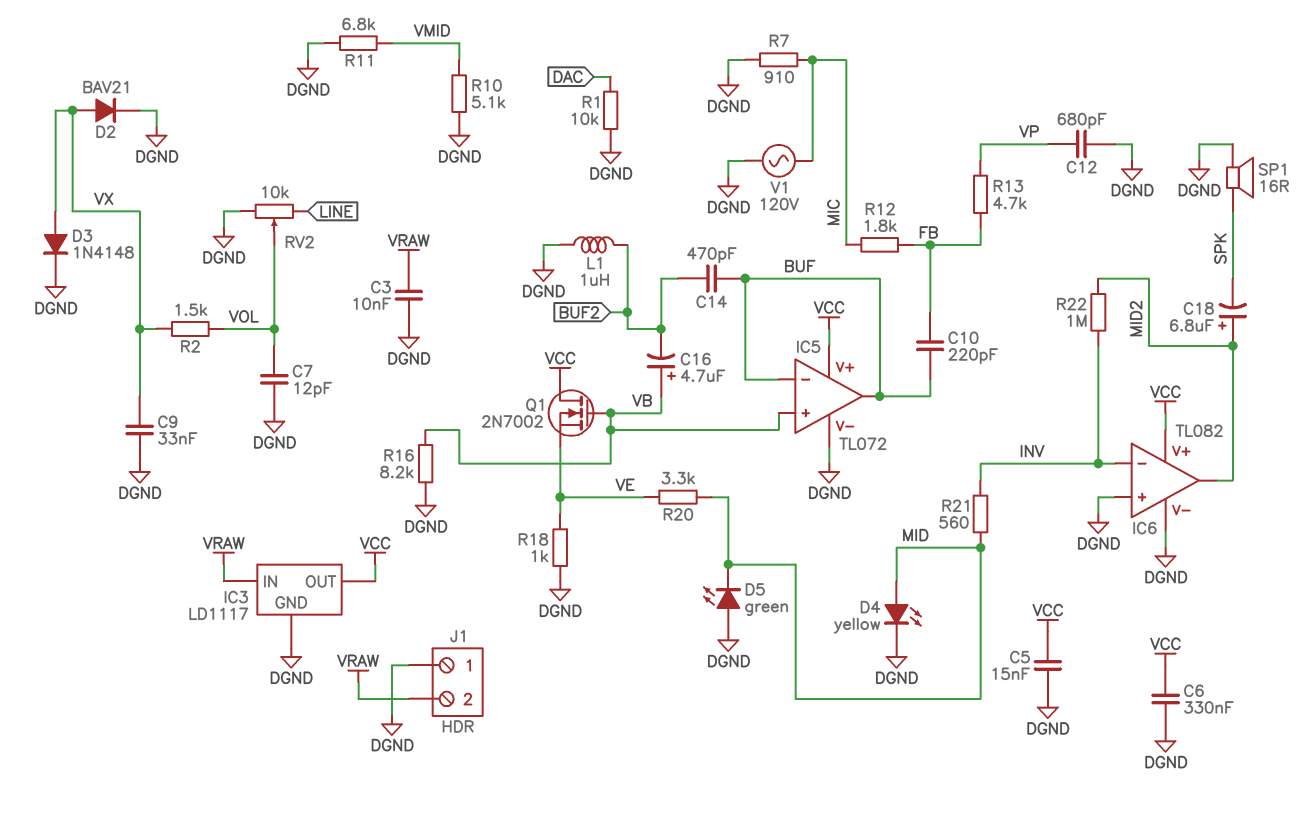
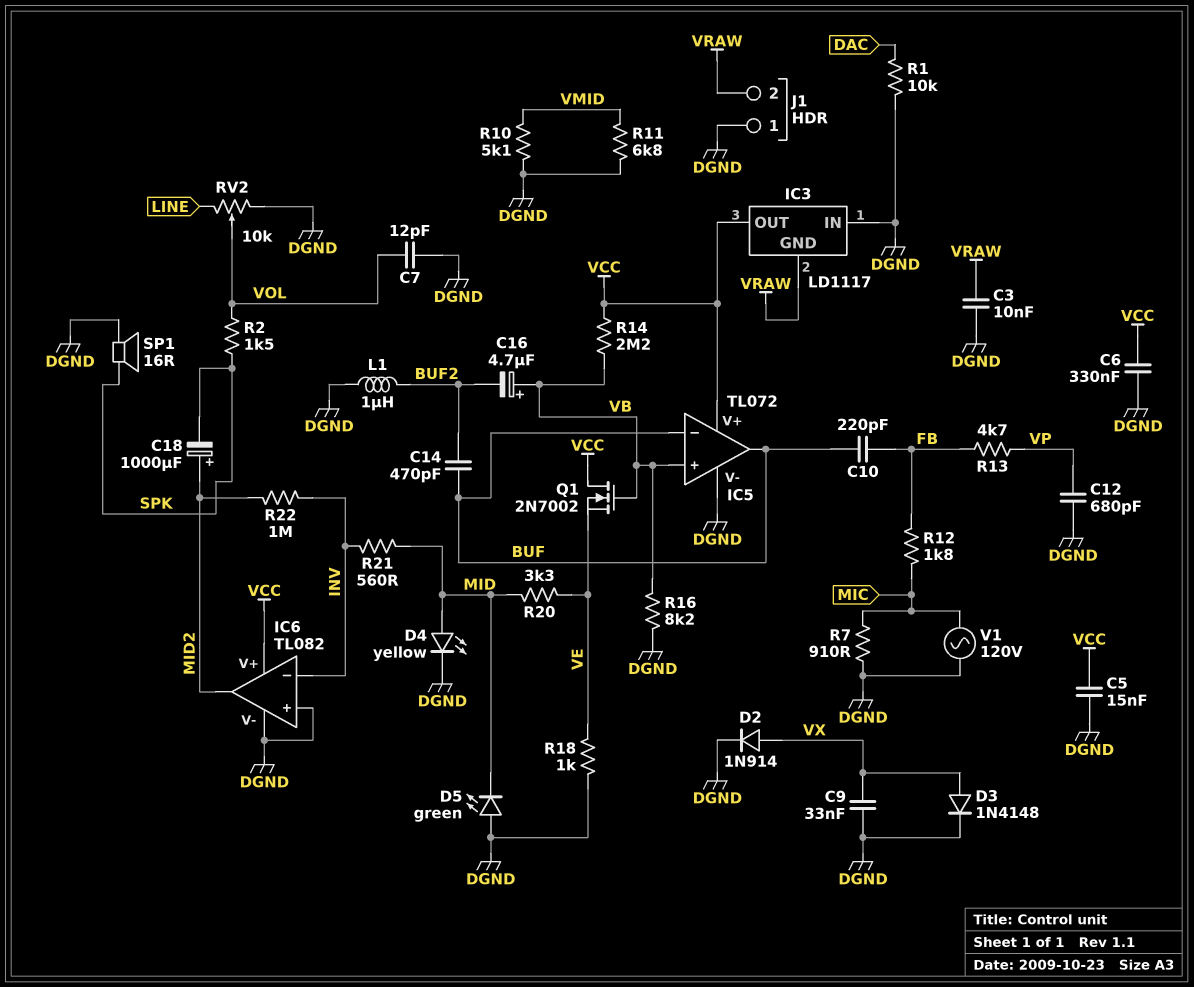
C18: 6.8uF (plus MID2, minus SPK) -> 1000uF (plus MID2, minus SPK)
D2: diode BAV21 (A VX, K DGND) -> diode 1N914 (A VX, K DGND)
IC3 pin GND: DGND -> VRAW
IC3 pin IN: VRAW -> DGND
R2: 1.5k (VOL, VX) -> 1.5k (SPK, VOL)
R14: none -> 2.2M (VB, VCC)

